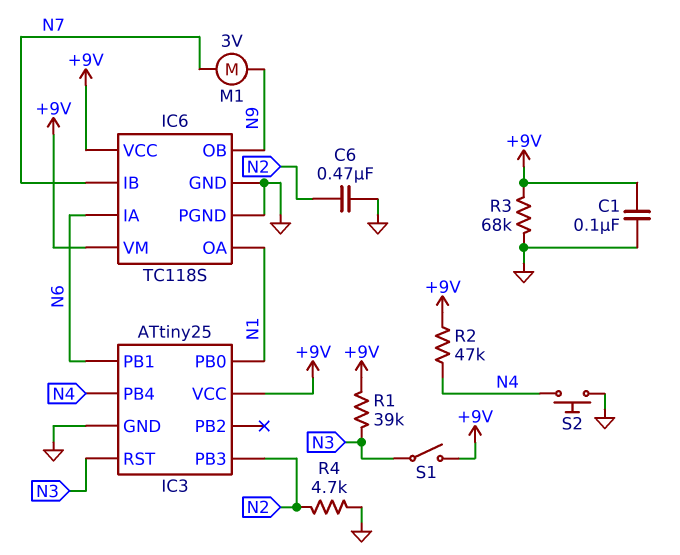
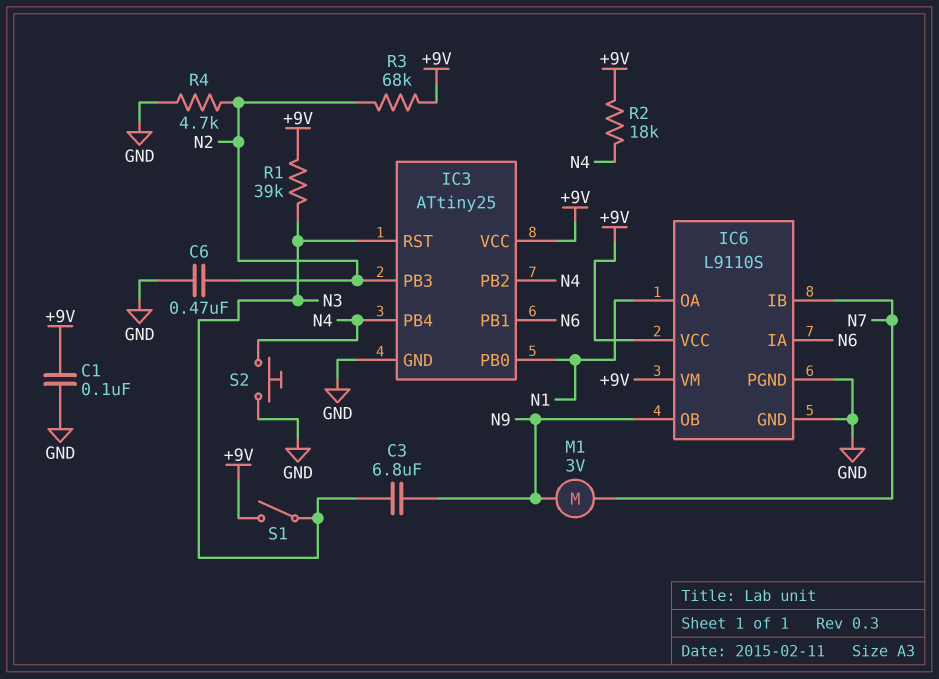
C3: none -> 6.8uF (N3, N9)
IC3 pin PB2: none -> N4
IC6: TC118S -> L9110S
R2: 47k (+9V, N4) -> 18k (+9V, N4)
R3: 68k (+9V, GND) -> 68k (+9V, N2)

